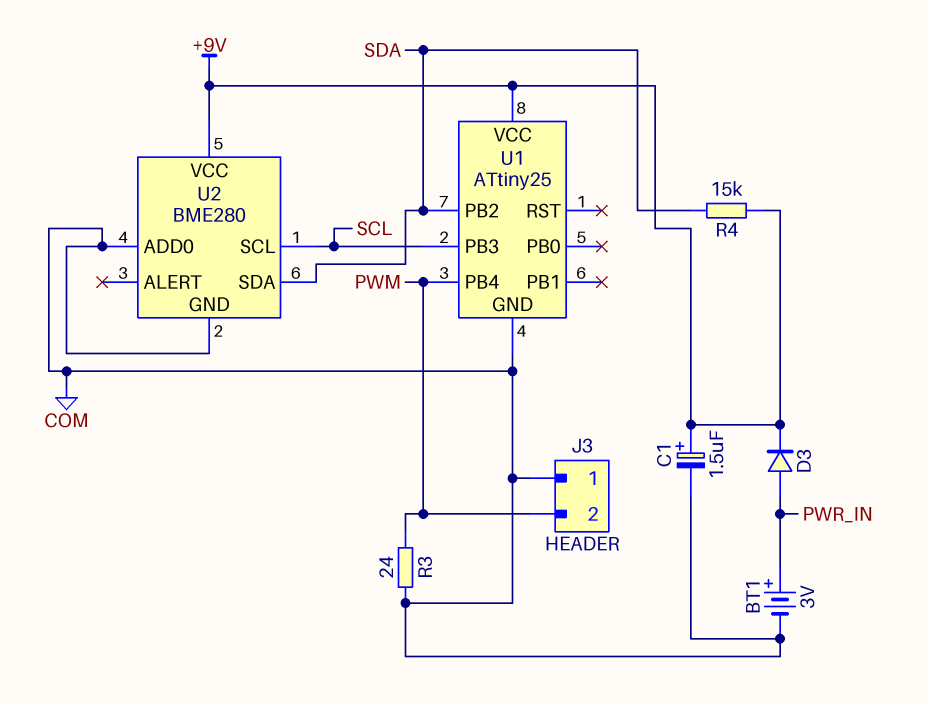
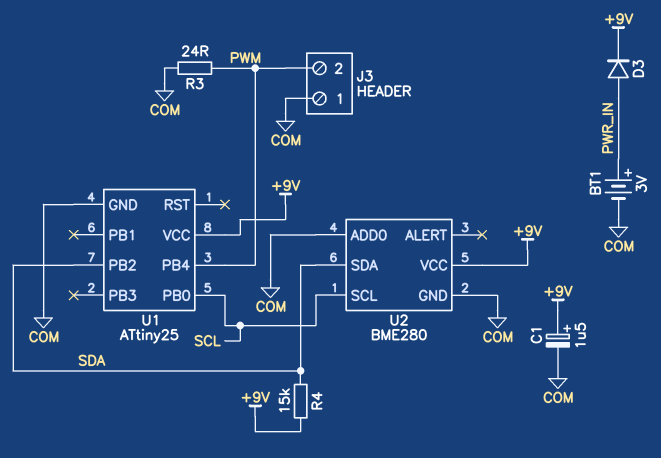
U1 pin PB0: none -> SCL
U1 pin PB3: SCL -> none

